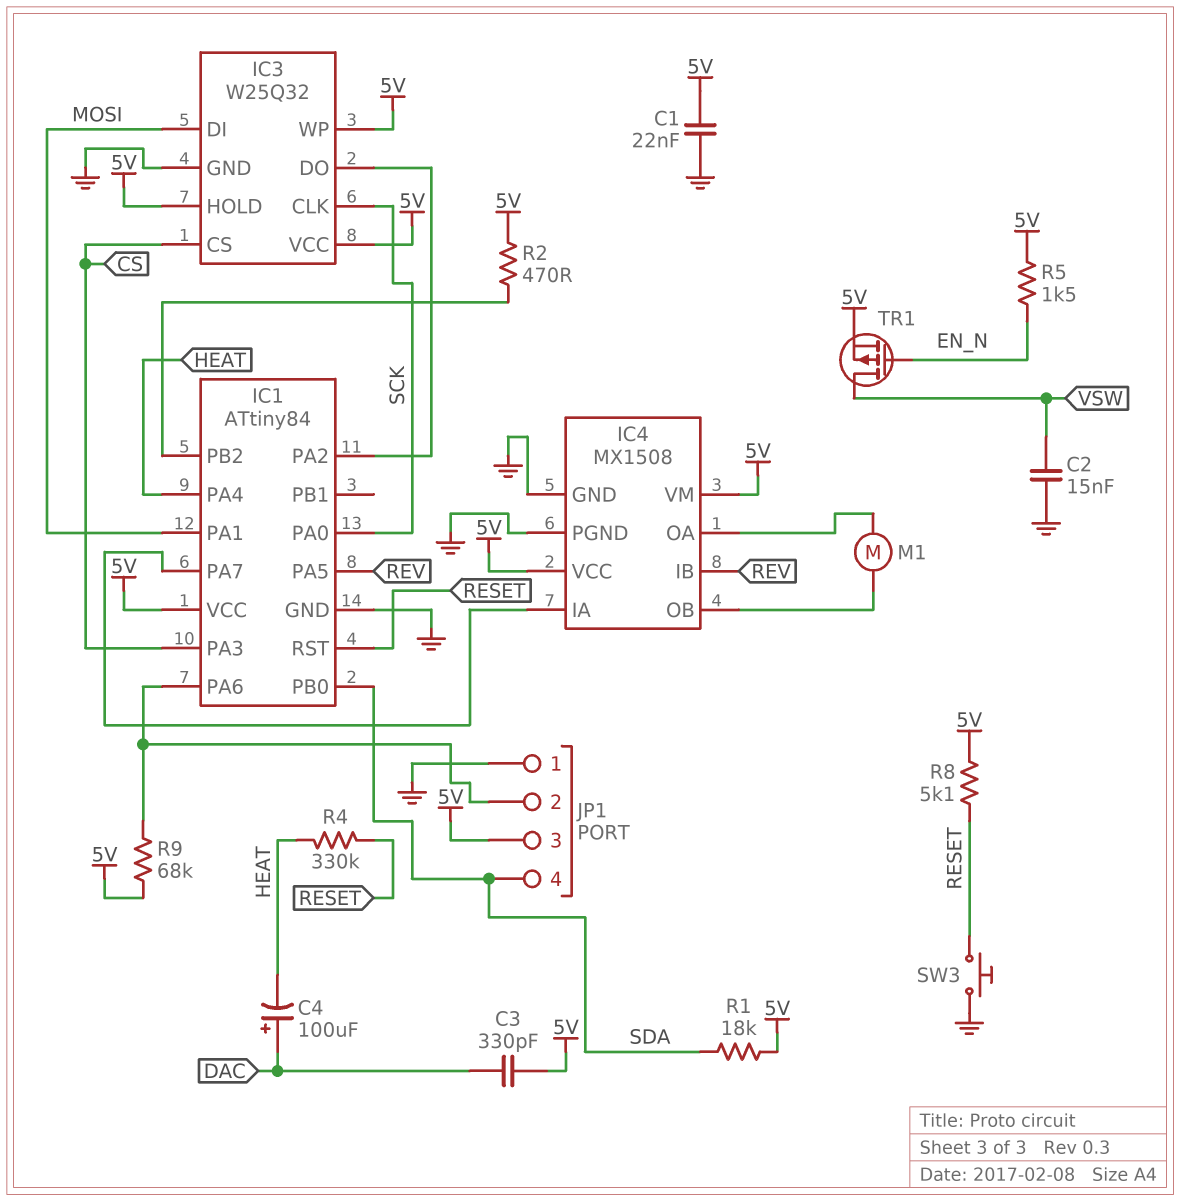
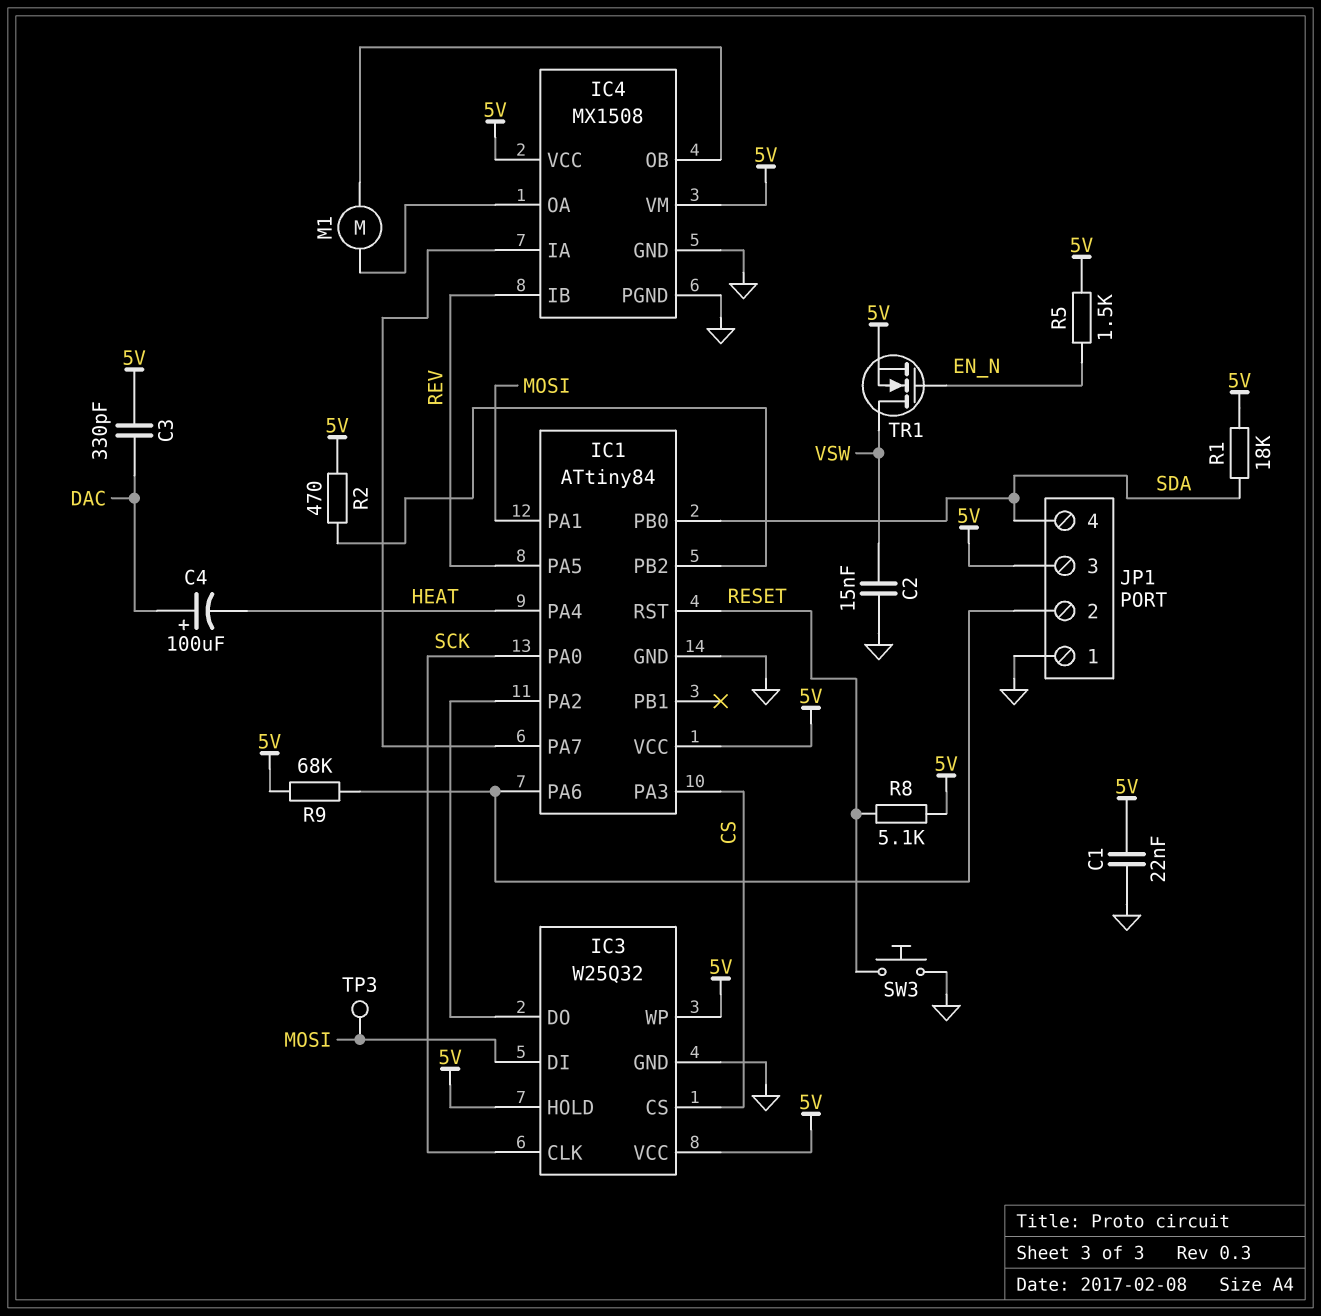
R4: 330k (HEAT, RESET) -> none
TP3: none -> test point (MOSI)
TR1: PMOS (G EN_N, D VSW, S 5V) -> NMOS (G EN_N, D VSW, S 5V)

